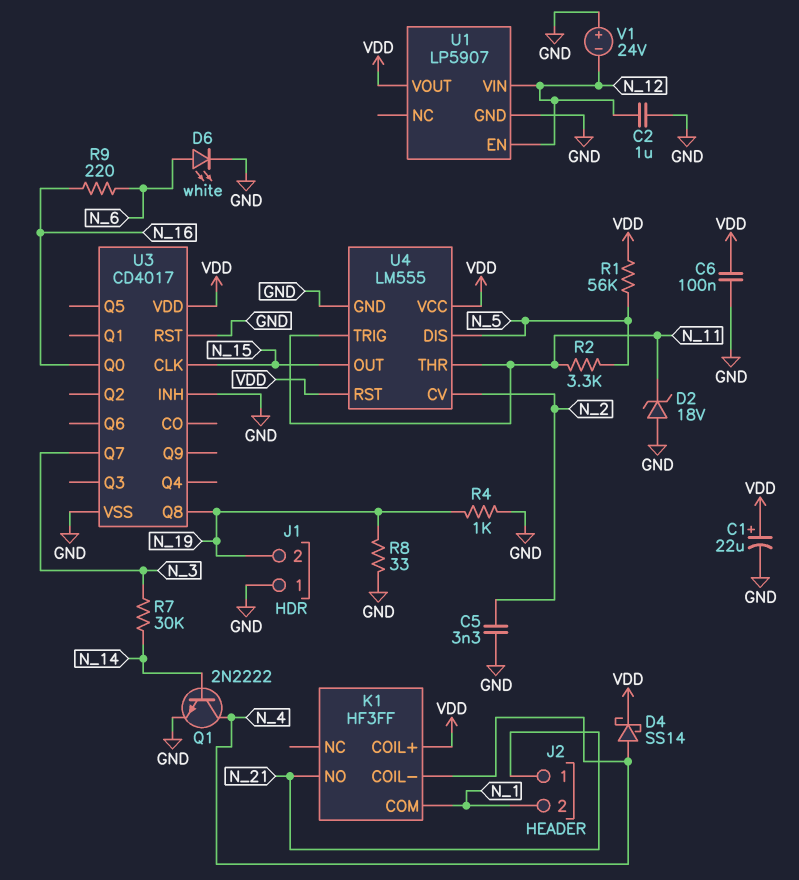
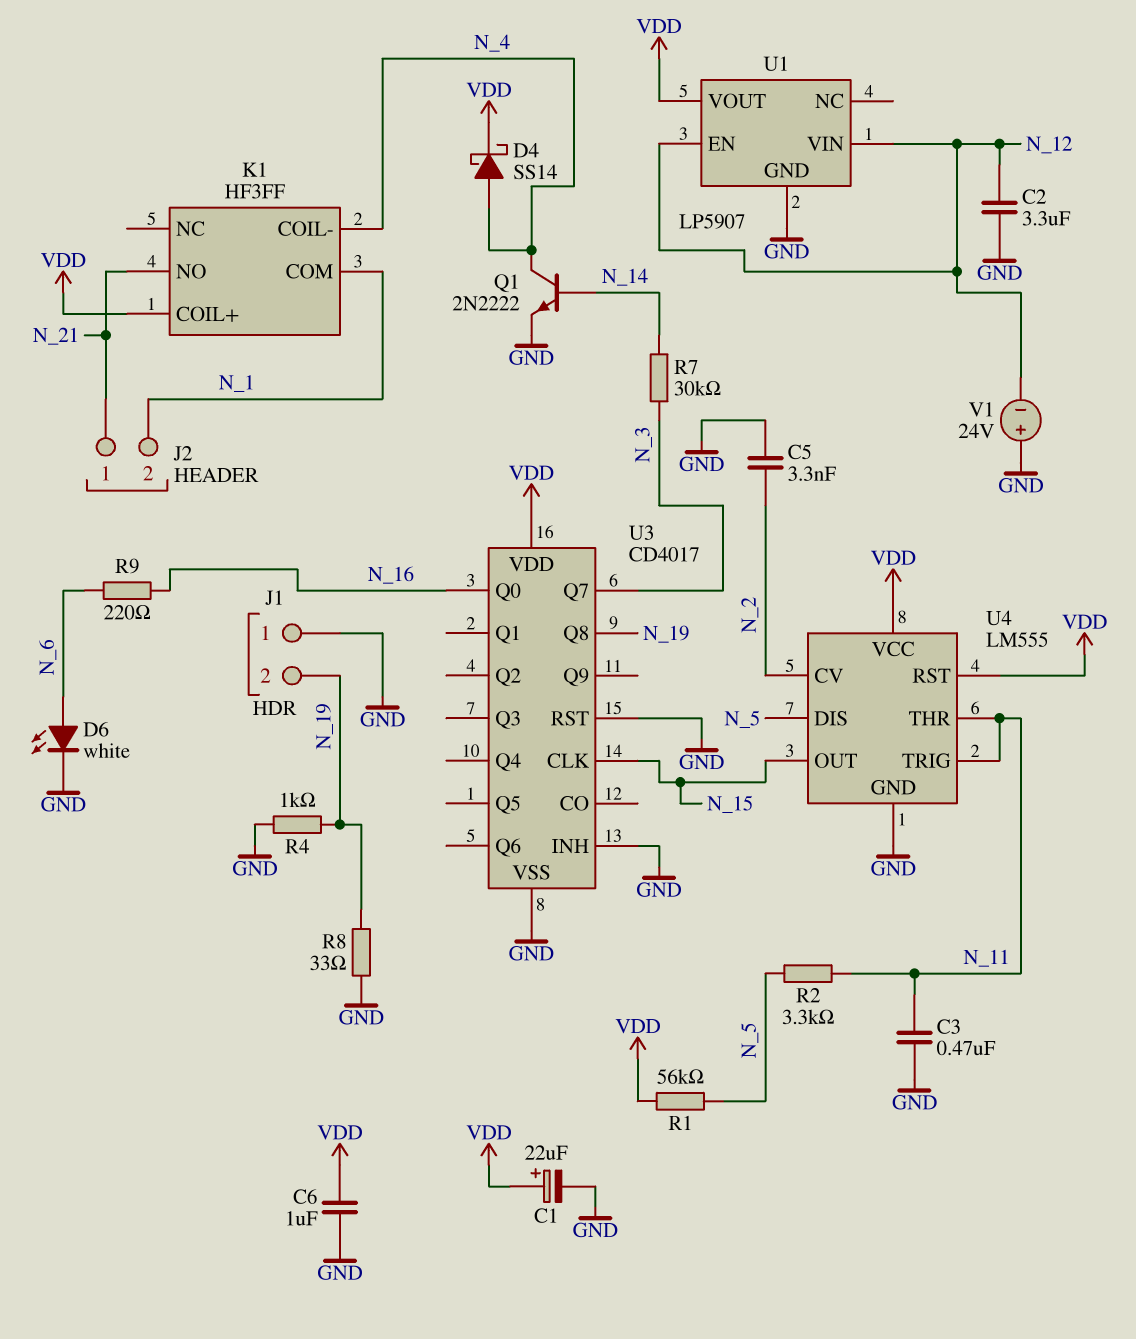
C2: 1uF (GND, N_12) -> 3.3uF (GND, N_12)
C3: none -> 470nF (GND, N_11)
C6: 100nF (GND, VDD) -> 1uF (GND, VDD)
D2: zener 18V (A GND, K N_11) -> none

